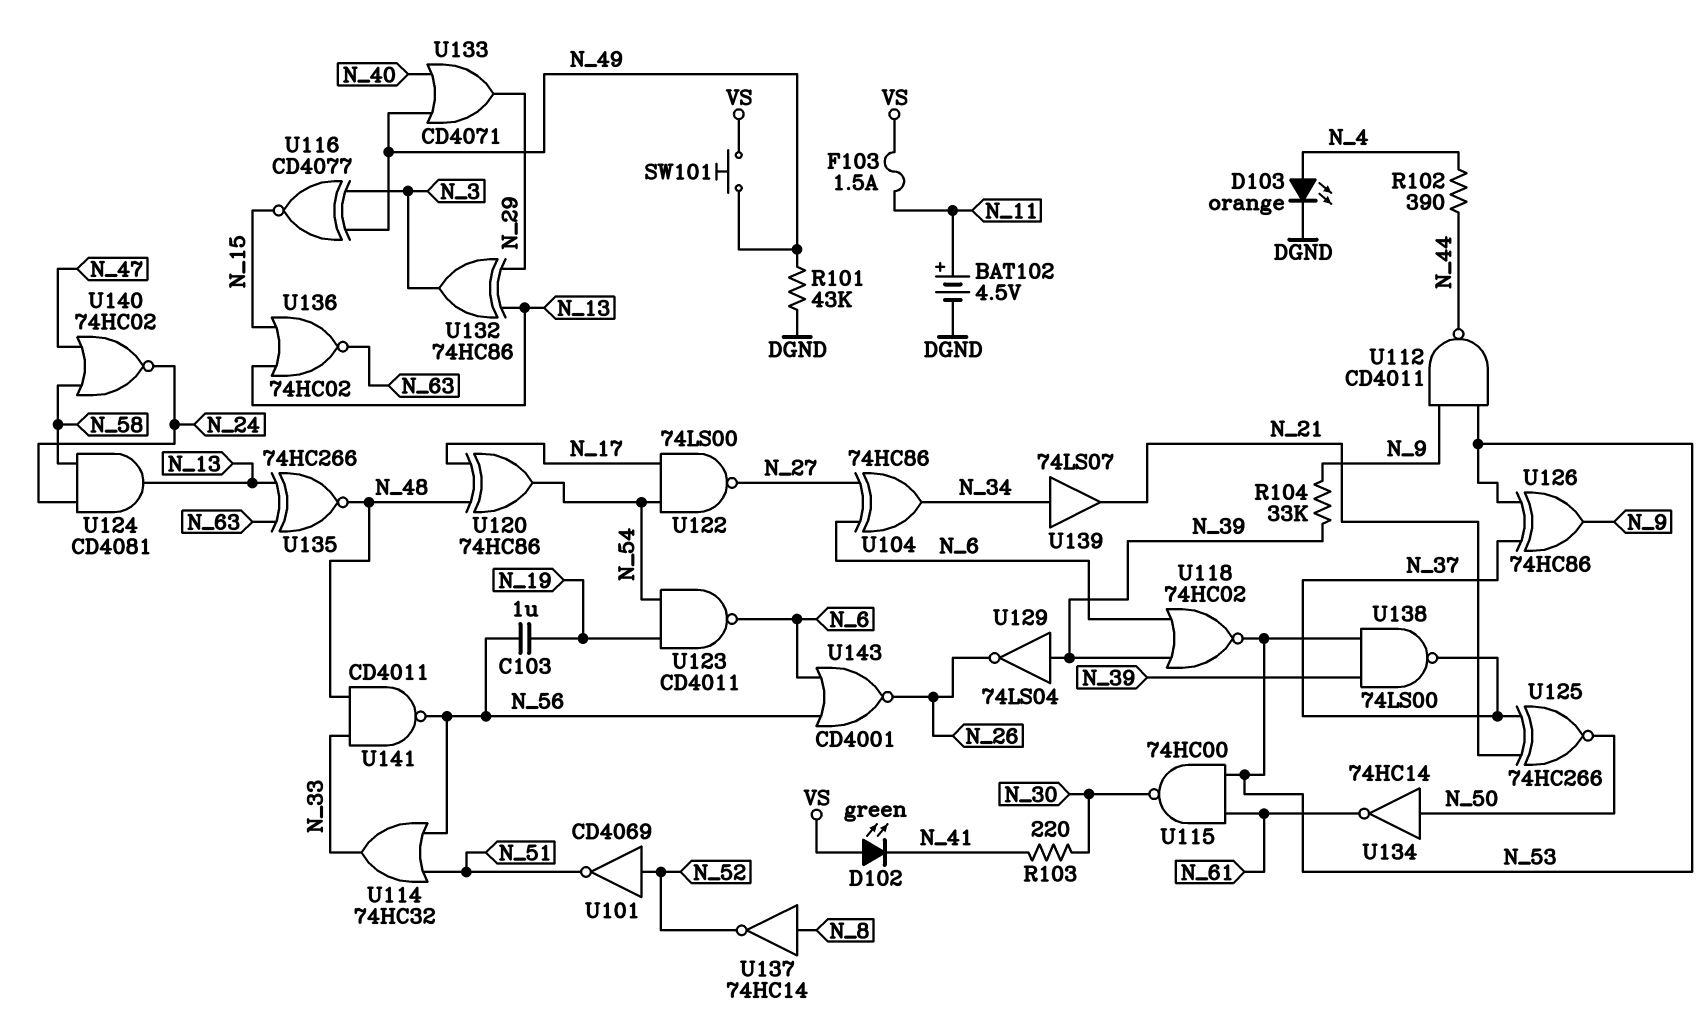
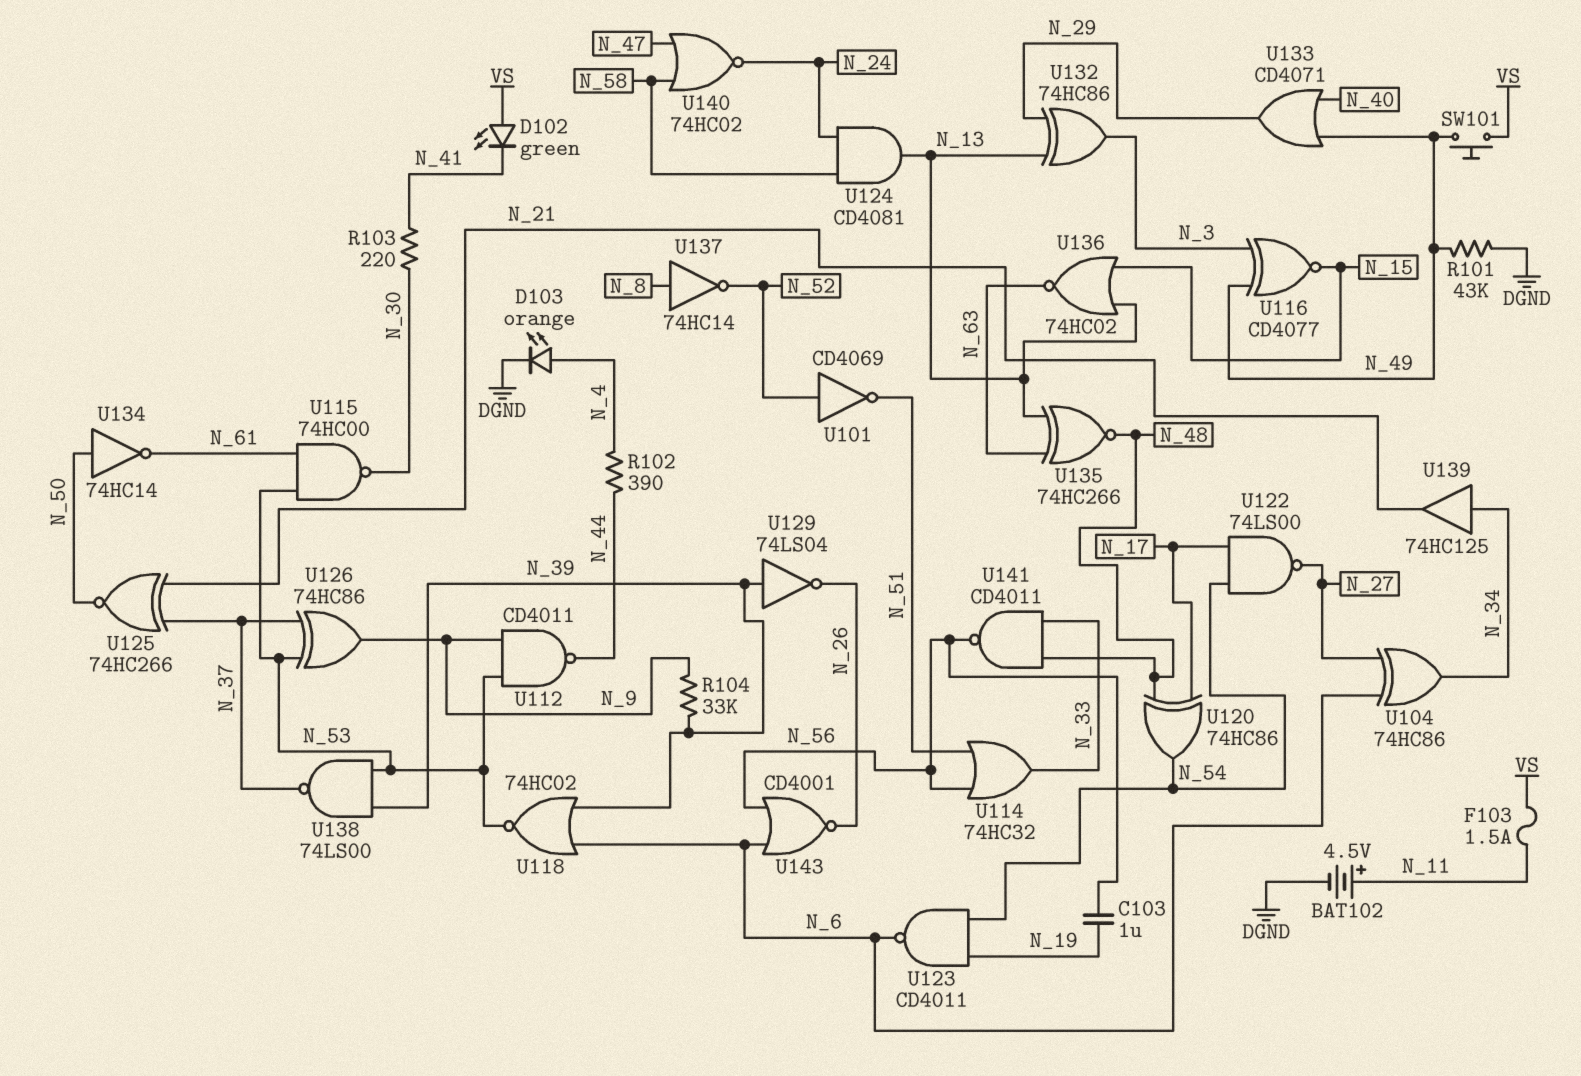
U139: buffer 74LS07 (in N_34, out N_21) -> buffer 74HC125 (in N_34, out N_21)

